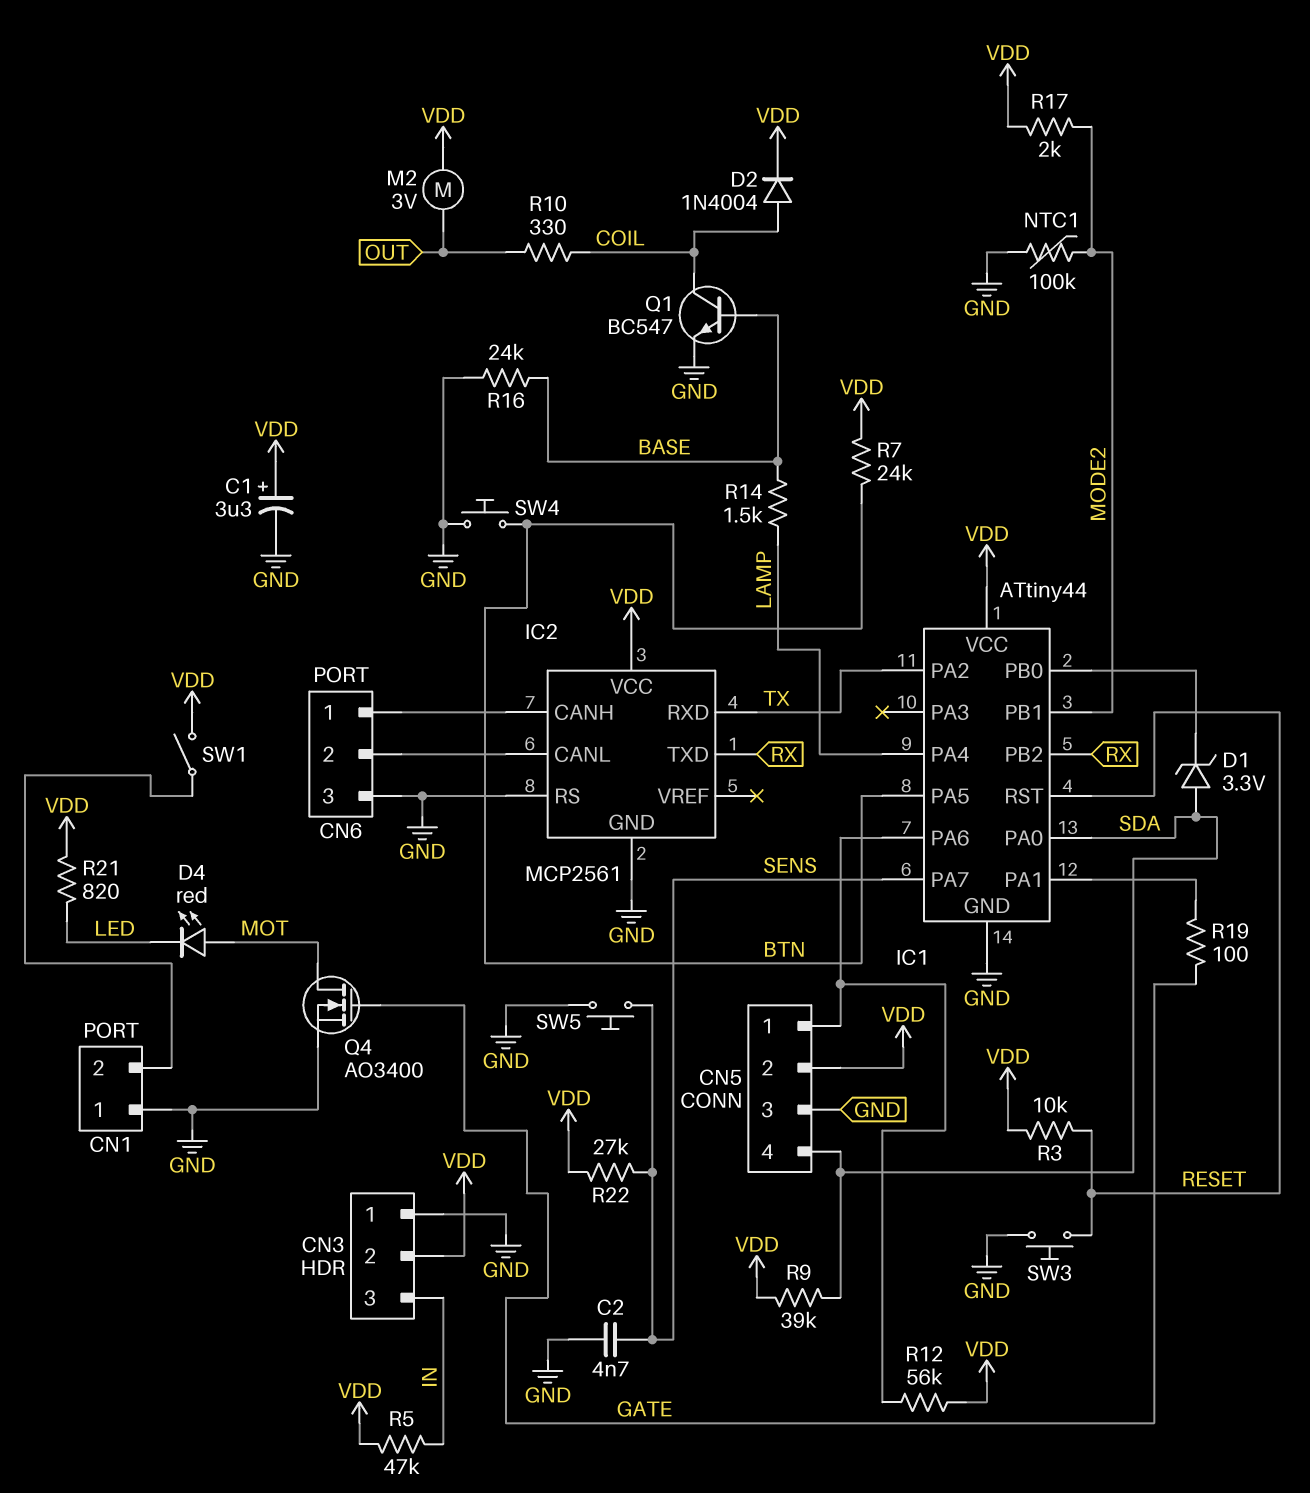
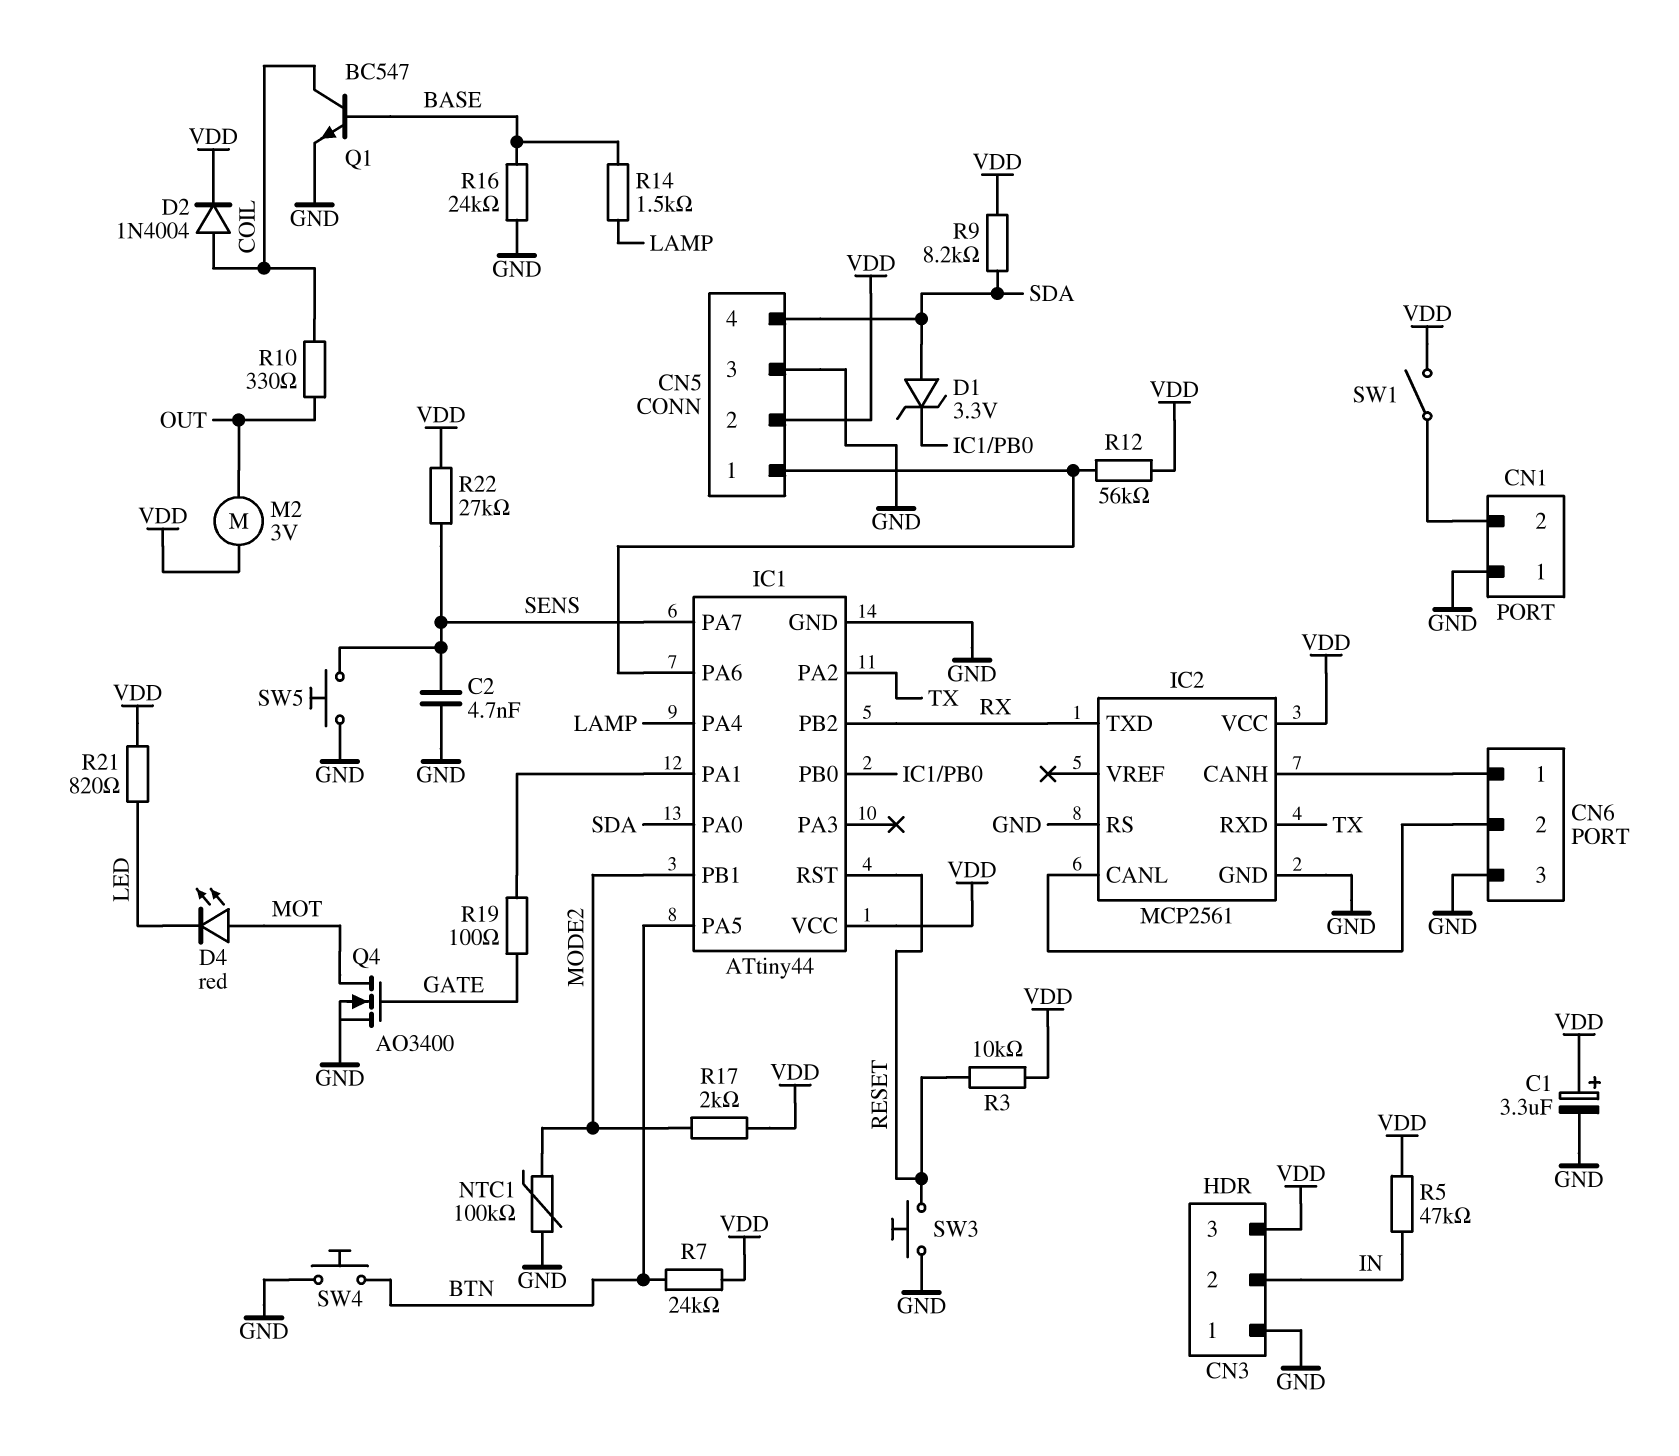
CN3 pin 2: VDD -> IN
CN3 pin 3: IN -> VDD
R9: 39k (SDA, VDD) -> 8.2k (SDA, VDD)

